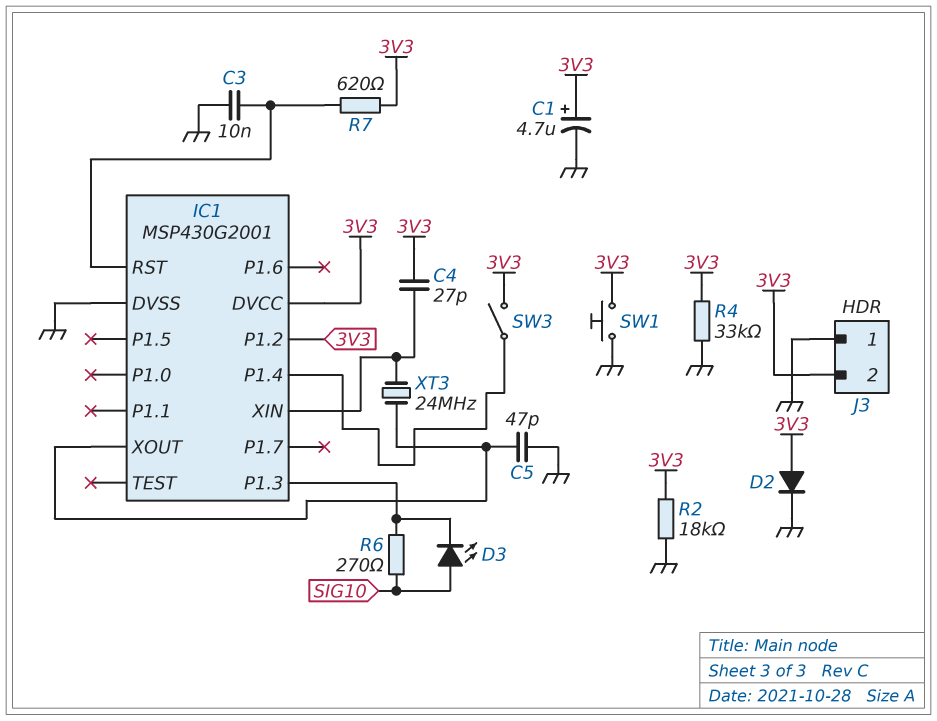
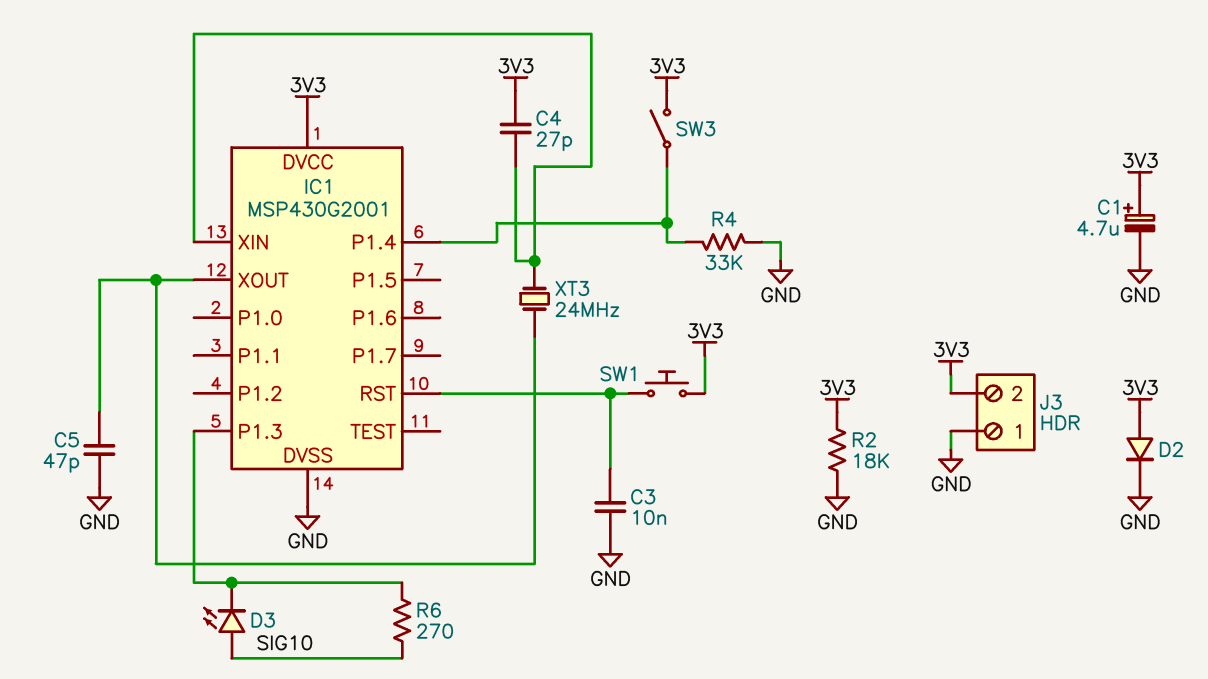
IC1 pin P1.2: 3V3 -> none
R4: 33k (3V3, GND) -> 33k (GND, IC1/P1.4)
R7: 620 (3V3, IC1/RST) -> none
SW1: button (3V3, GND) -> button (3V3, IC1/RST)

